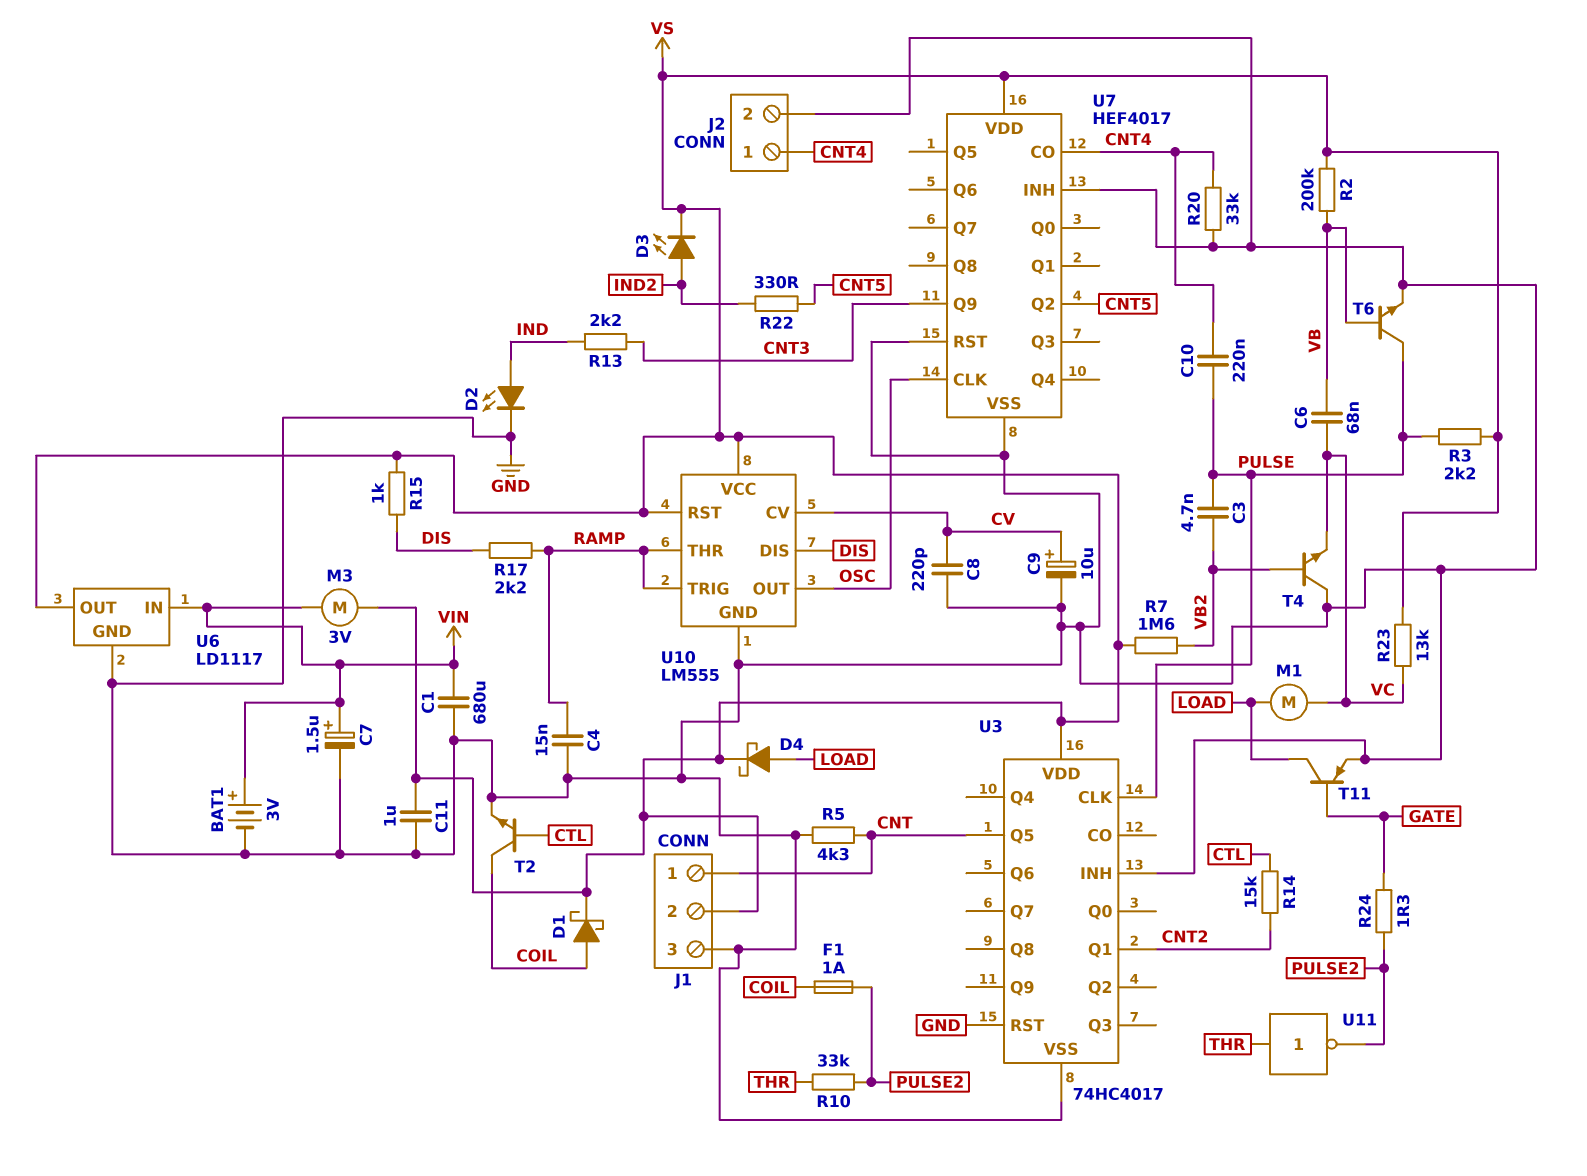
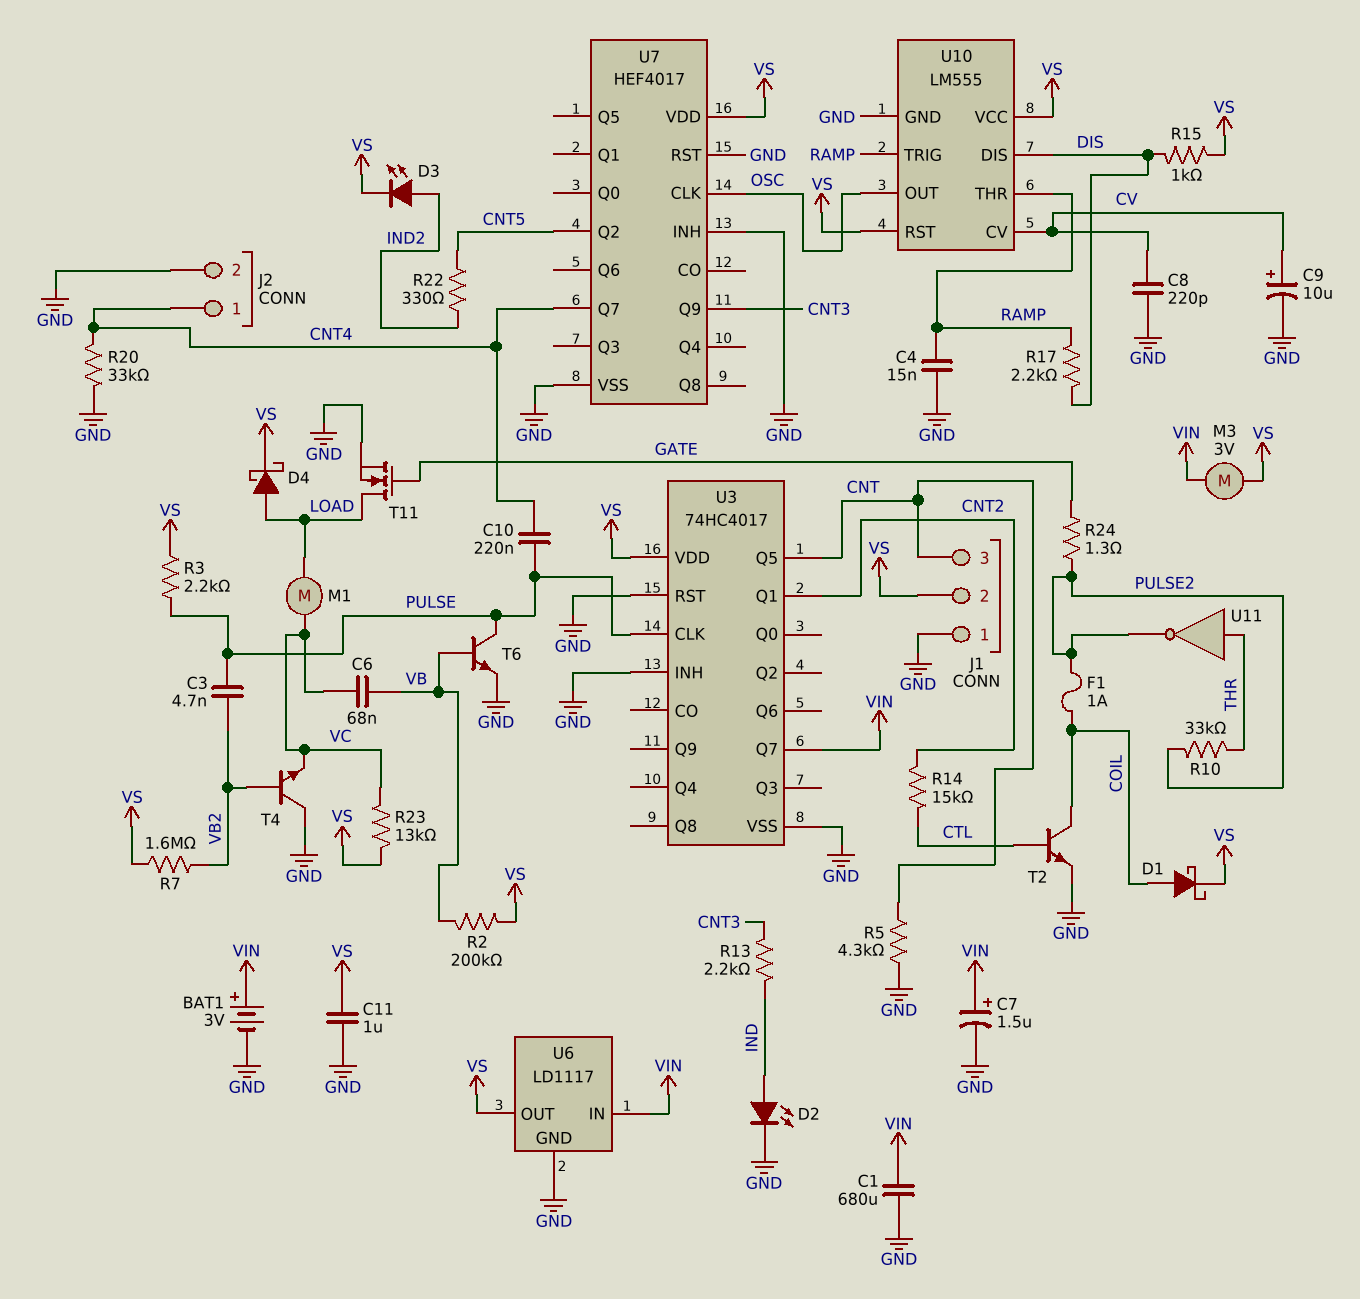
J1 pin 1: CNT -> GND
J1 pin 3: GND -> CNT
T11: PNP (B GATE, C LOAD, E GND) -> NMOS (G GATE, D LOAD, S GND)
U3 pin Q7: none -> VIN
U7 pin CO: CNT4 -> none
U7 pin Q7: none -> CNT4

